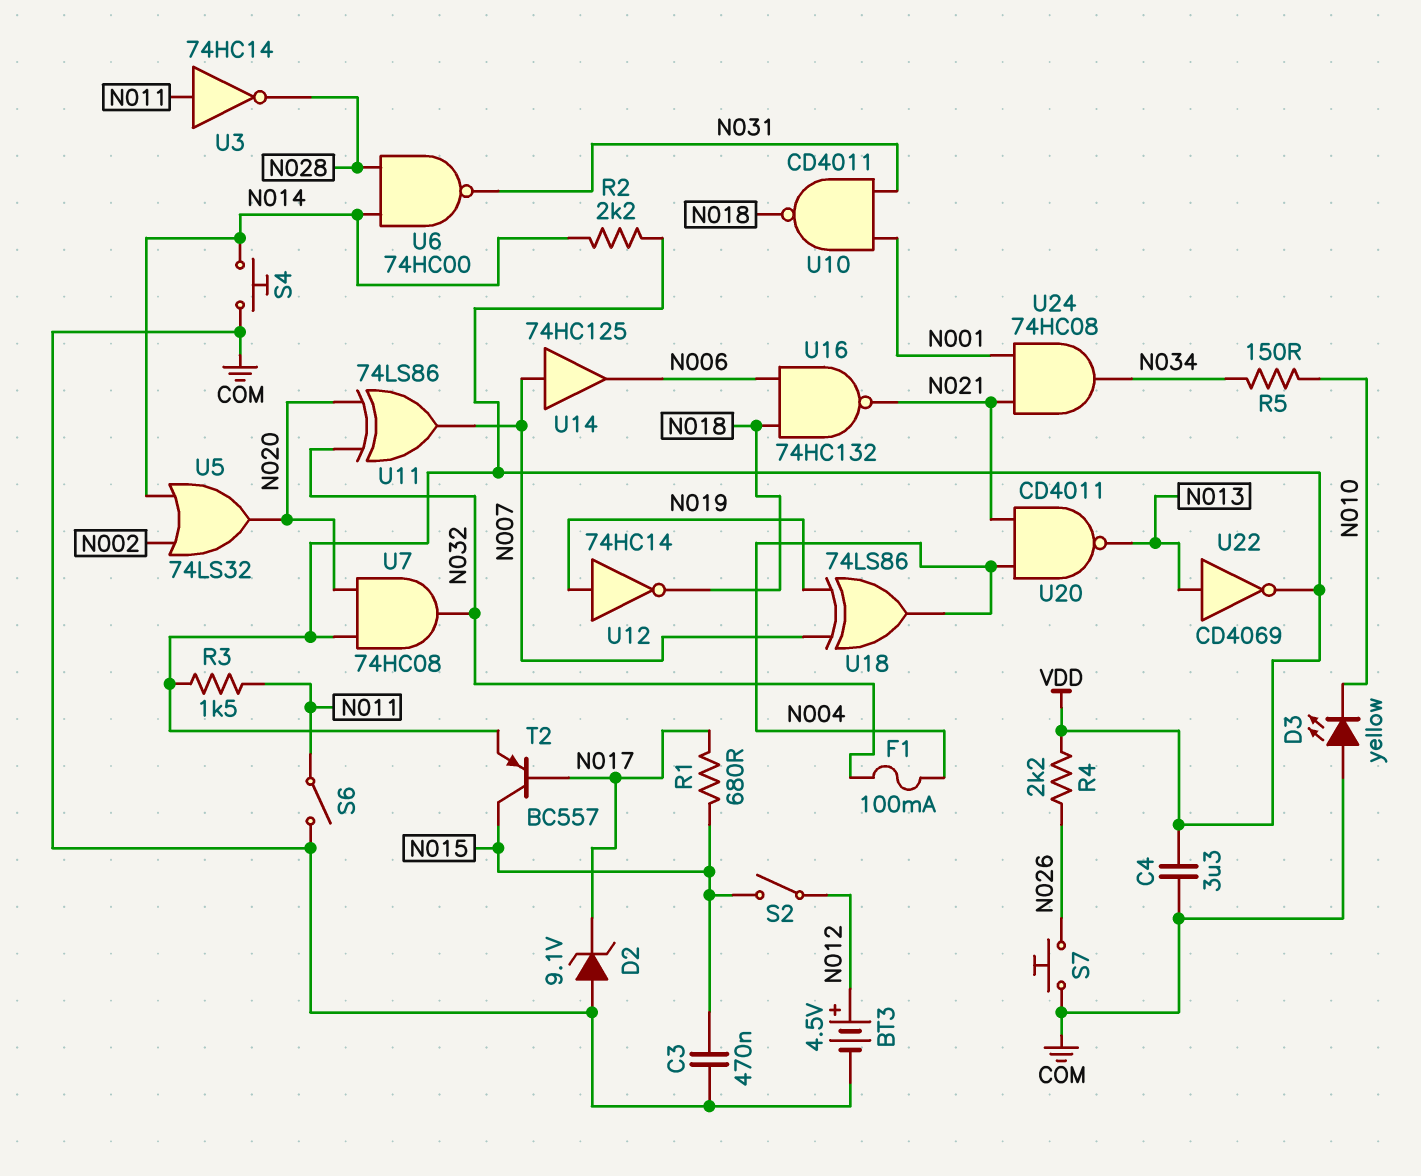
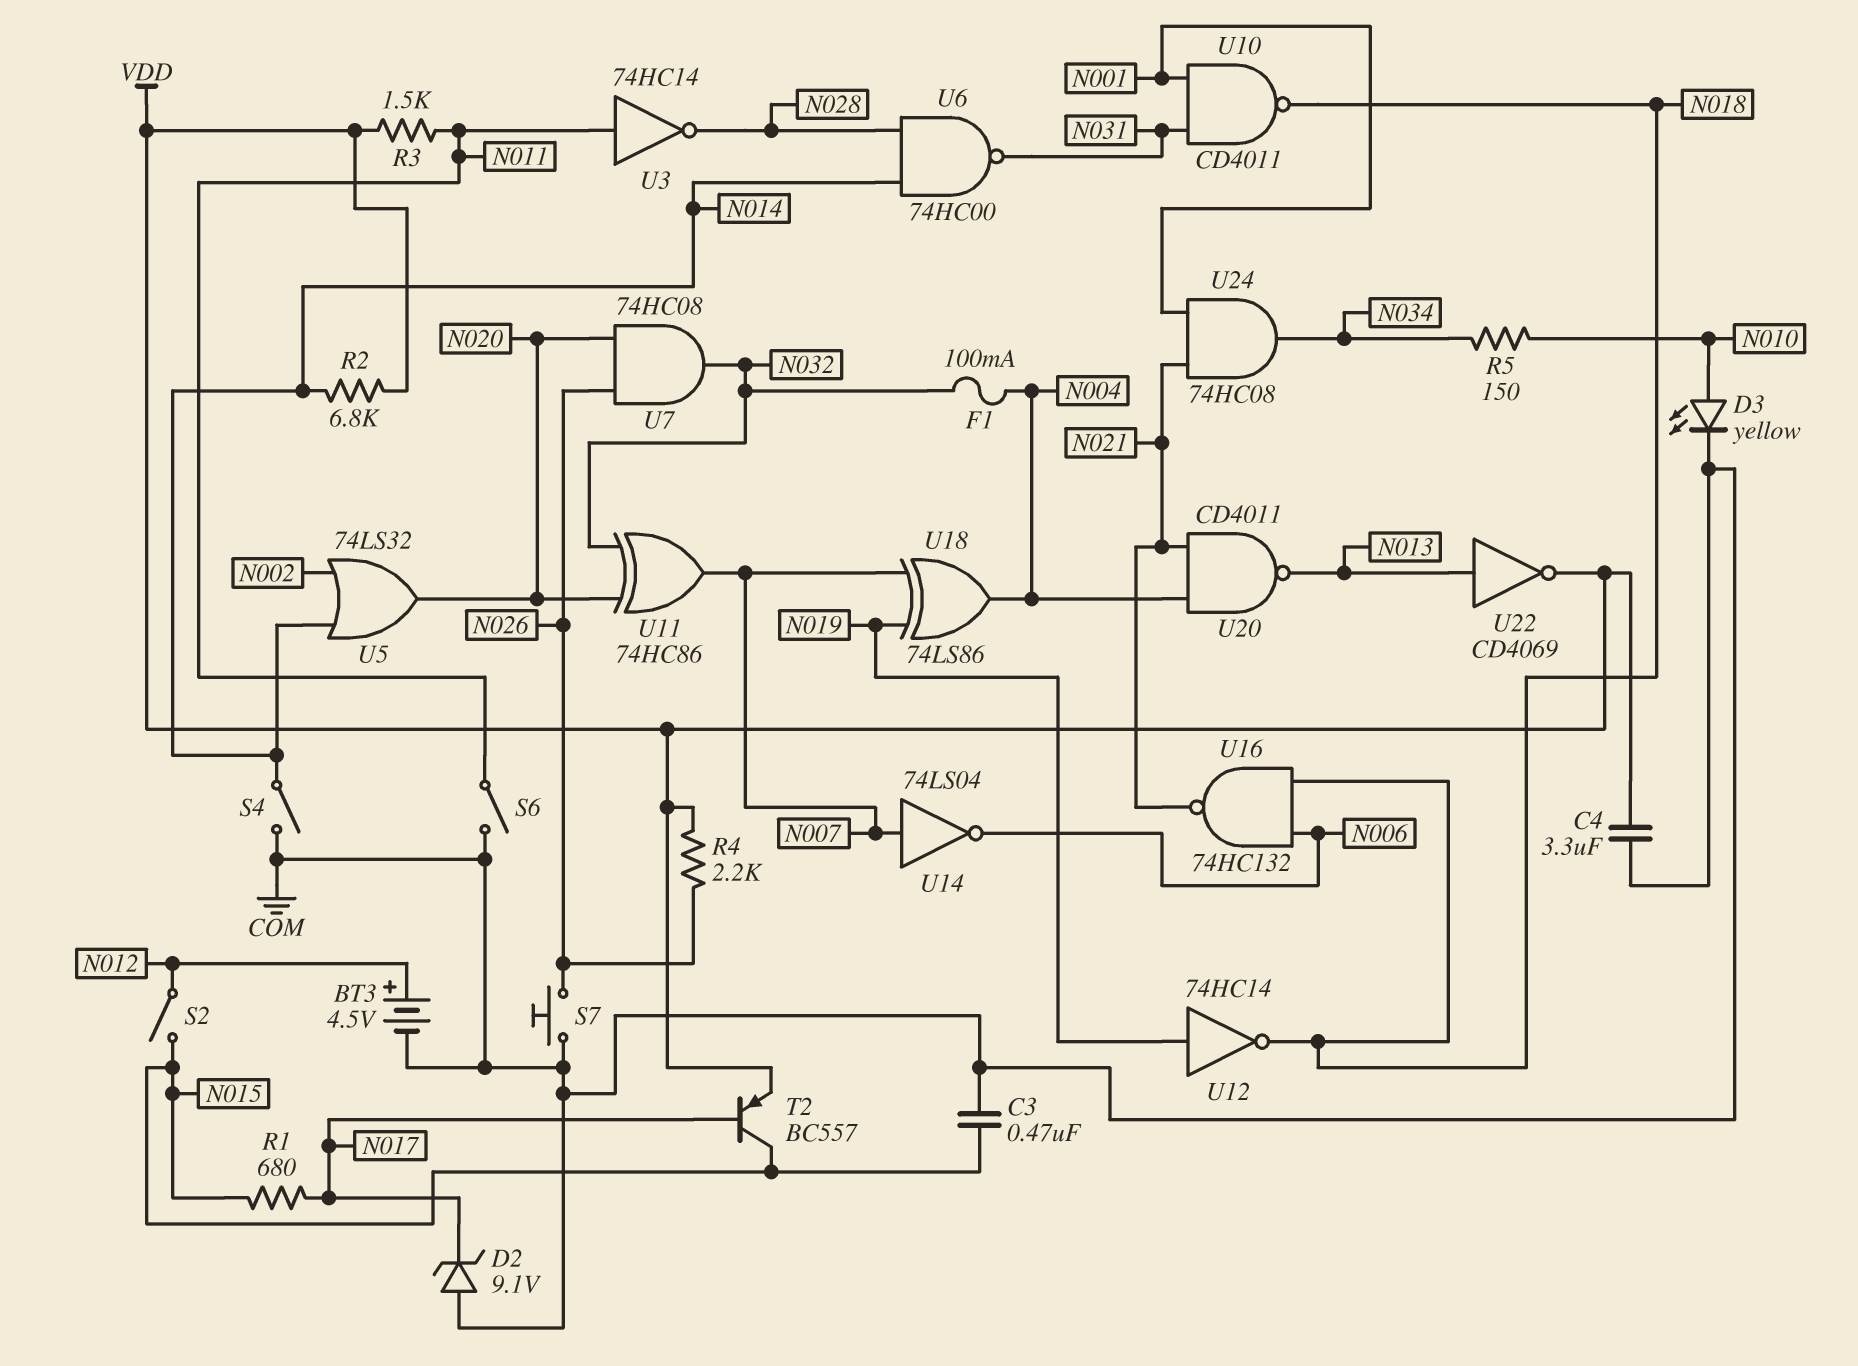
D3: LED yellow (A COM, K N010) -> LED yellow (A N010, K COM)
R2: 2.2k (N014, VDD) -> 6.8k (N014, VDD)
S4: button (COM, N014) -> switch (COM, N014)
U7: AND 74HC08 (in N020, in VDD, out N032) -> AND 74HC08 (in N020, in N026, out N032)
U11: XOR 74LS86 (in N020, in N032, out N007) -> XOR 74HC86 (in N020, in N032, out N007)
U14: buffer 74HC125 (in N007, out N006) -> NOT 74LS04 (in N007, out N006)

